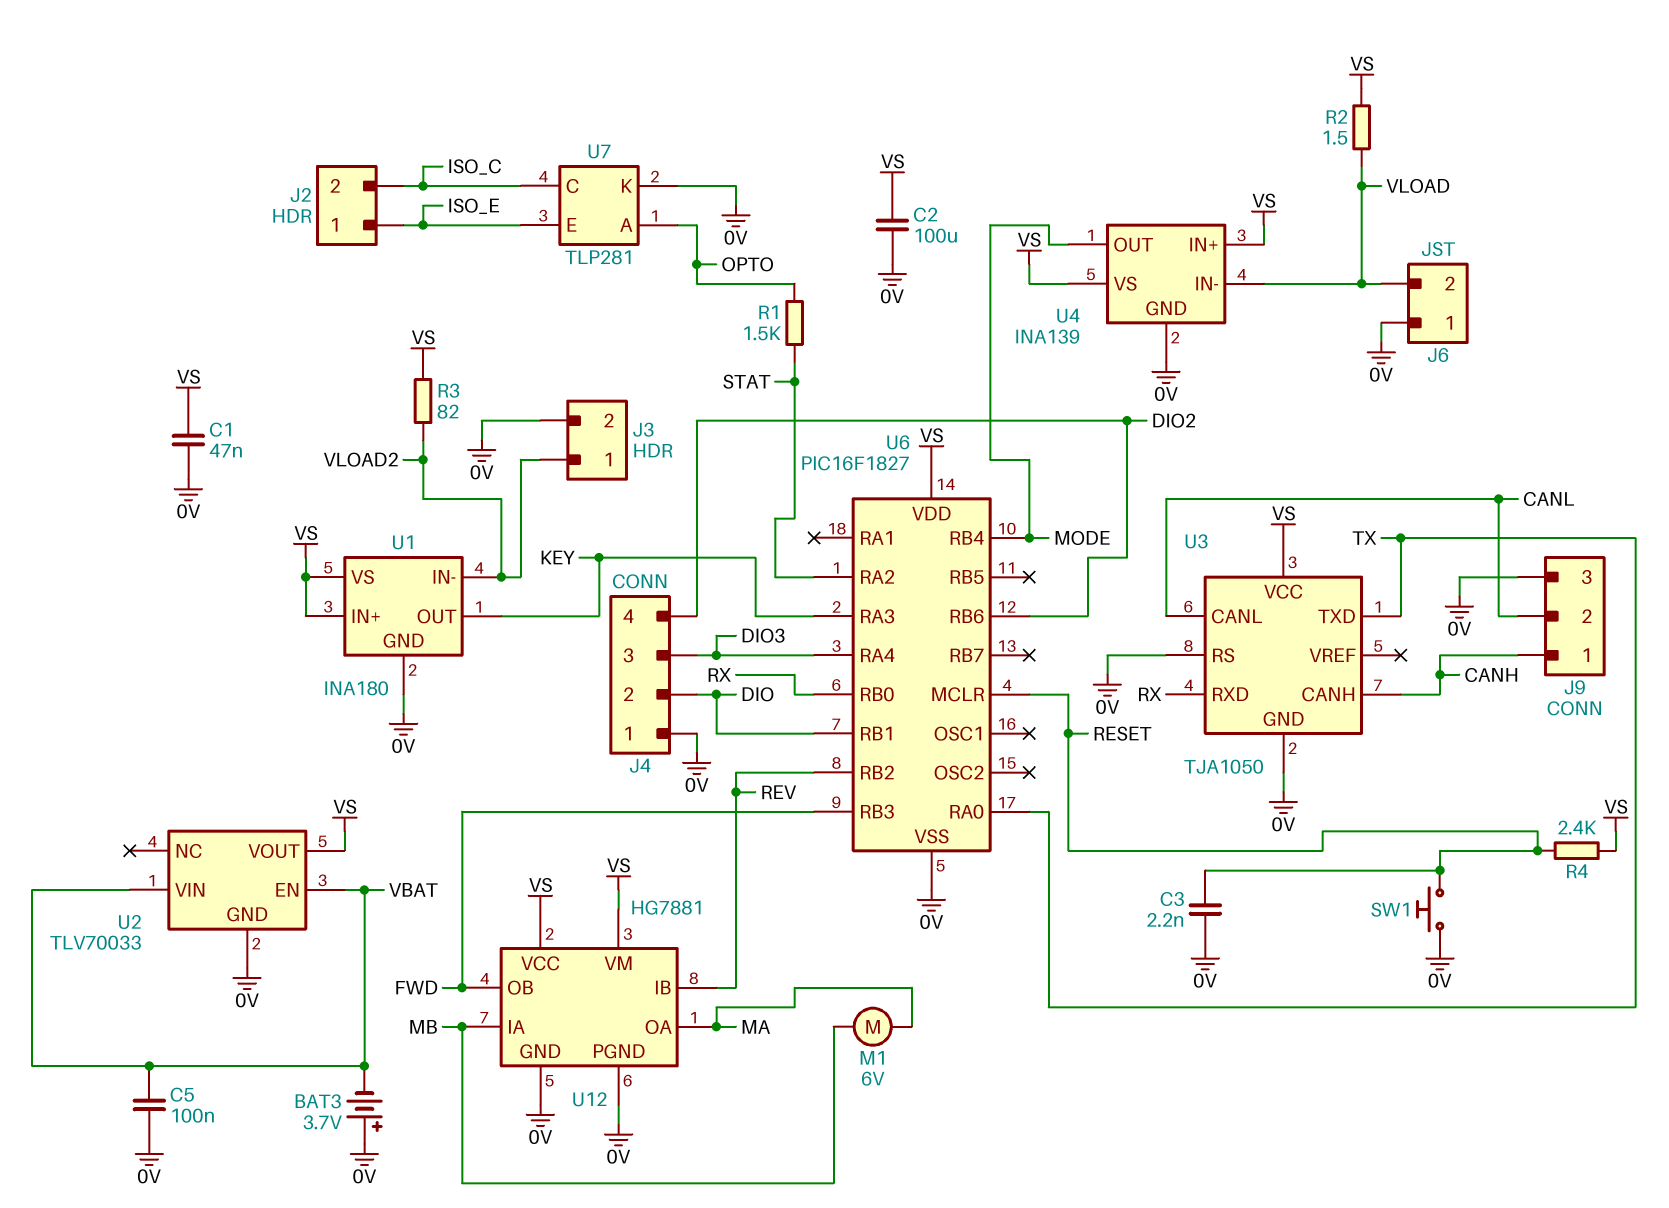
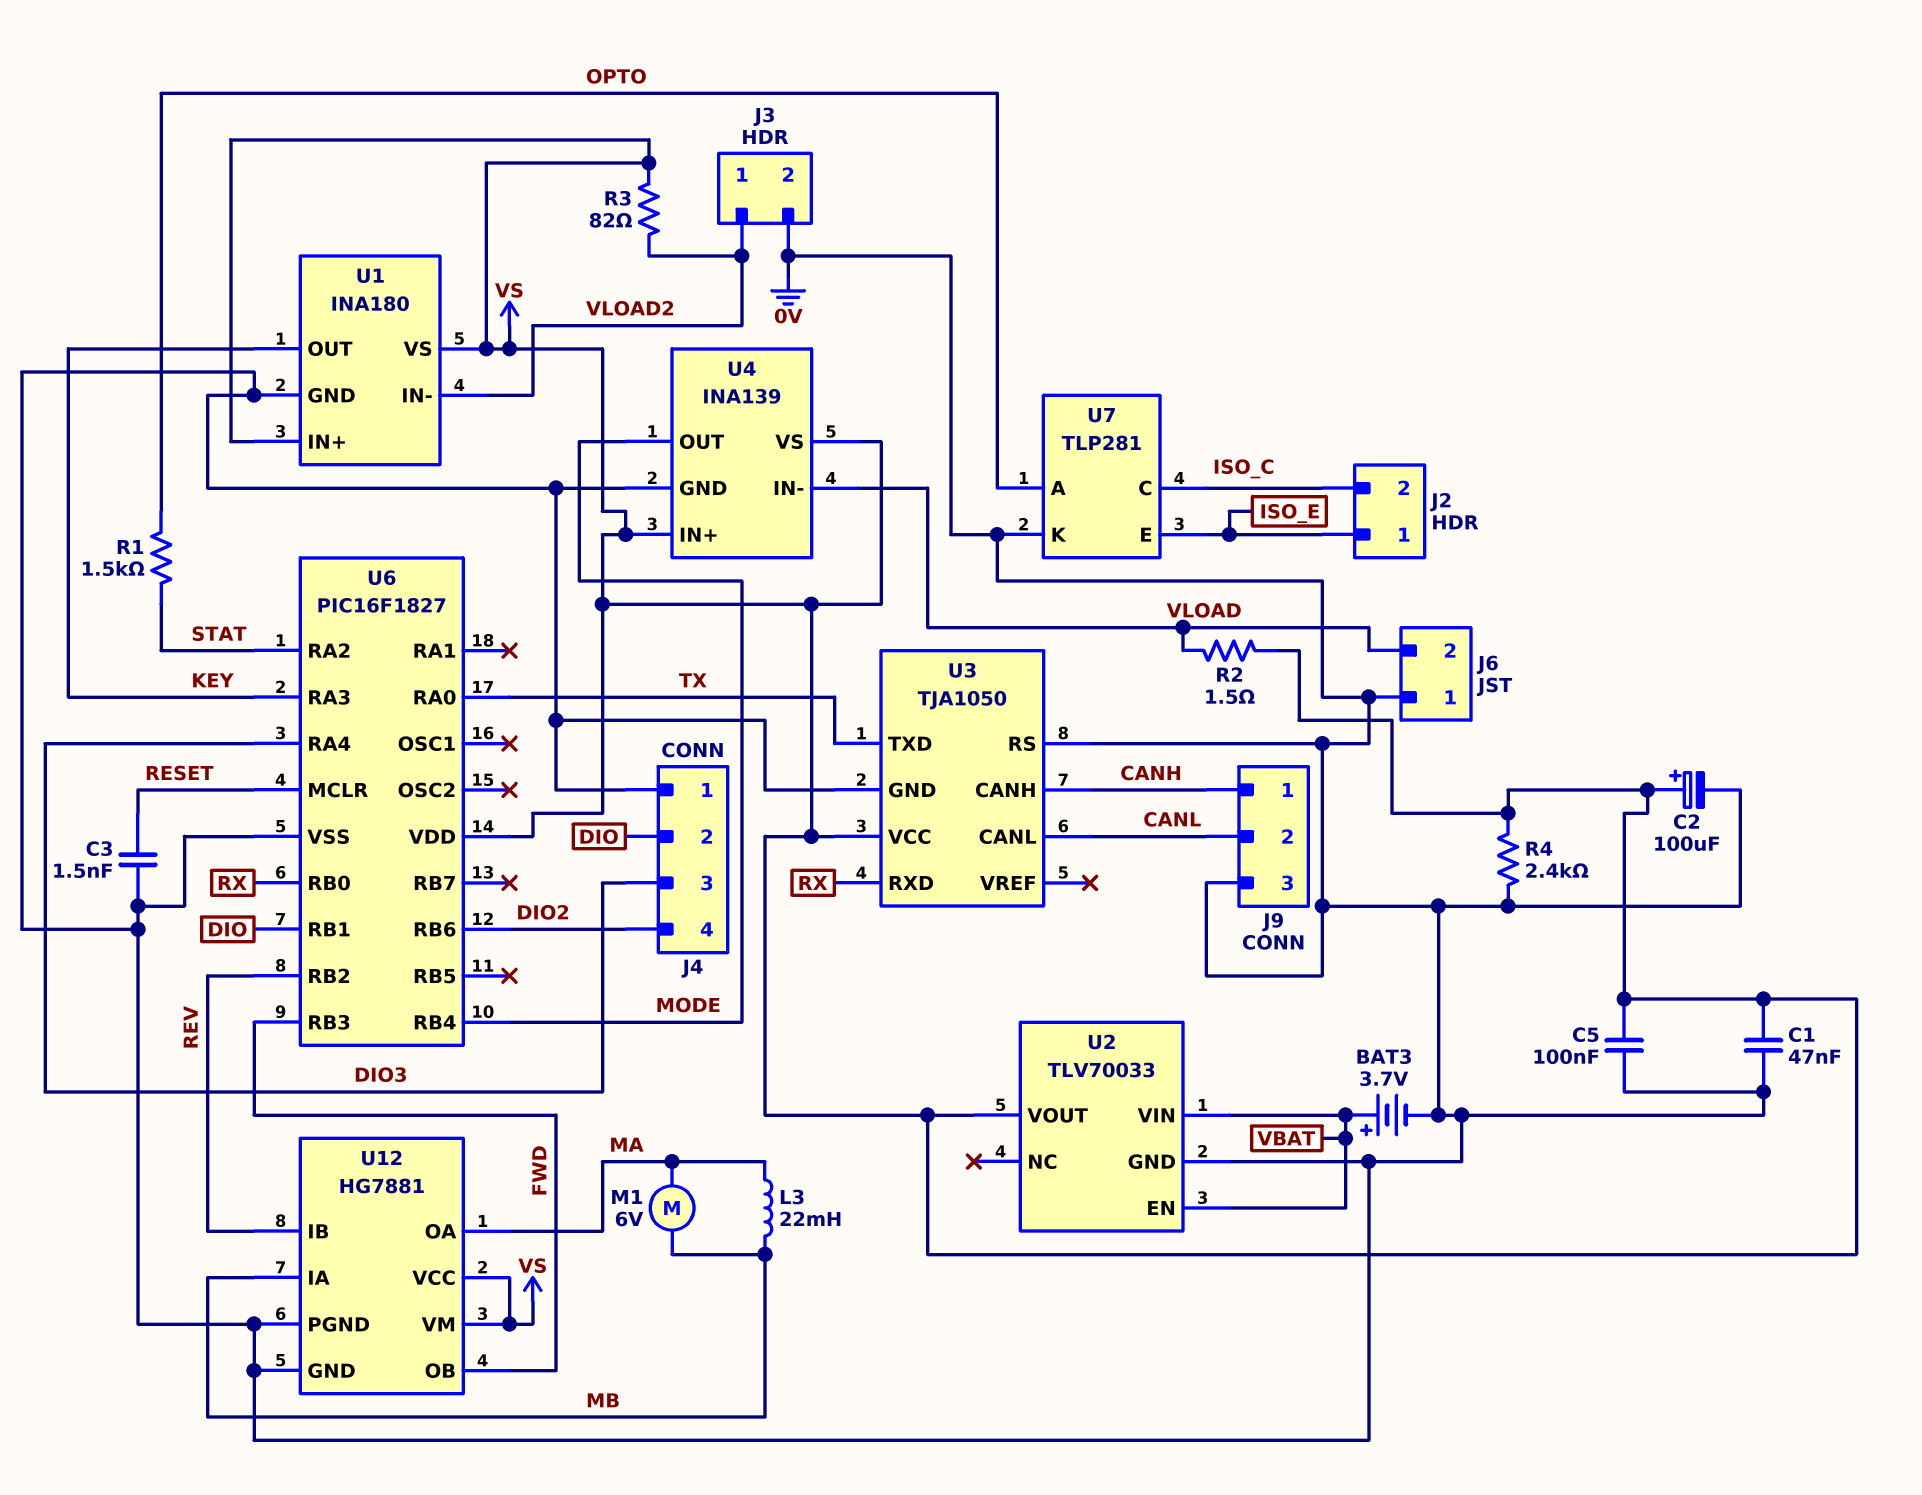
BAT3: 3.7V (plus 0V, minus VBAT) -> 3.7V (plus VBAT, minus 0V)
C2: 100uF (0V, VS) -> 100uF (plus VS, minus 0V)
C3: 2.2nF (0V, RESET) -> 1.5nF (0V, RESET)
C5: 100nF (0V, VBAT) -> 100nF (0V, VS)
L3: none -> 22mH (MA, MB)
R4: 2.4k (RESET, VS) -> 2.4k (0V, VS)
SW1: button (0V, RESET) -> none

